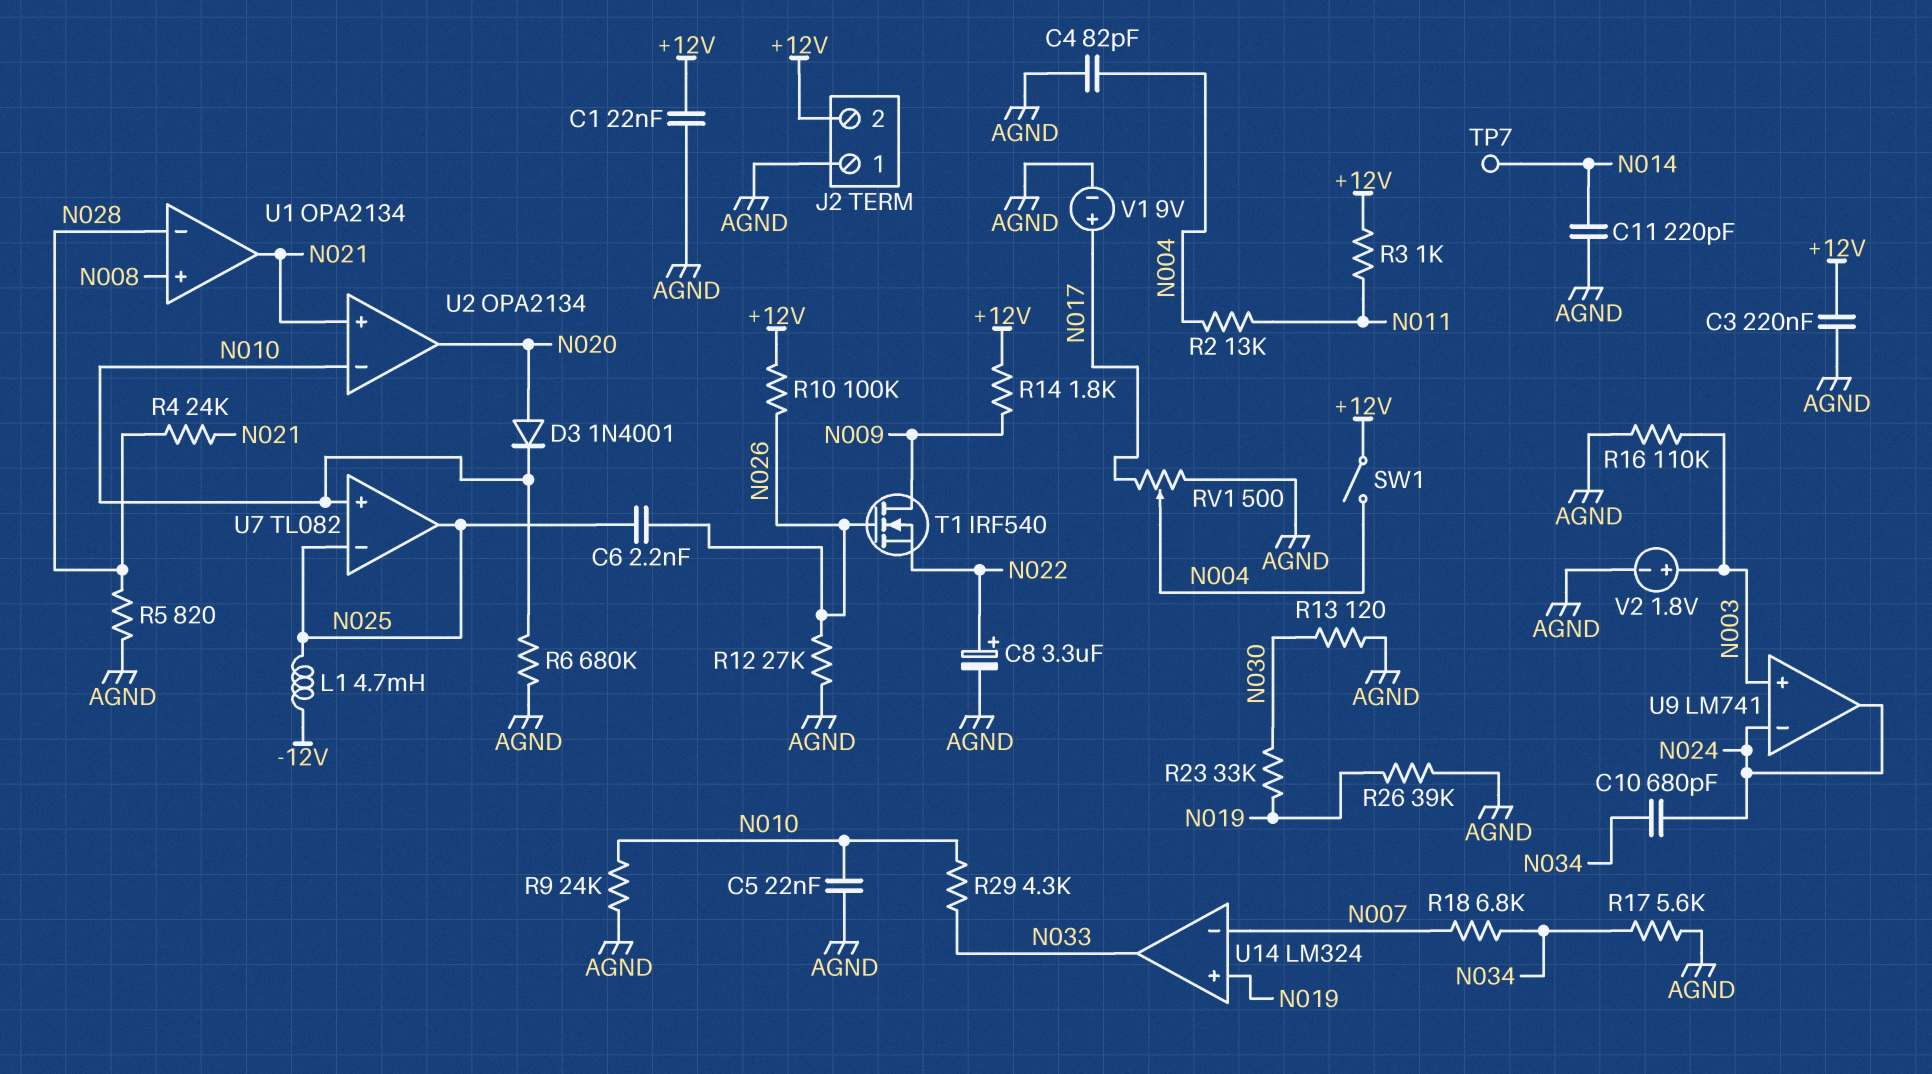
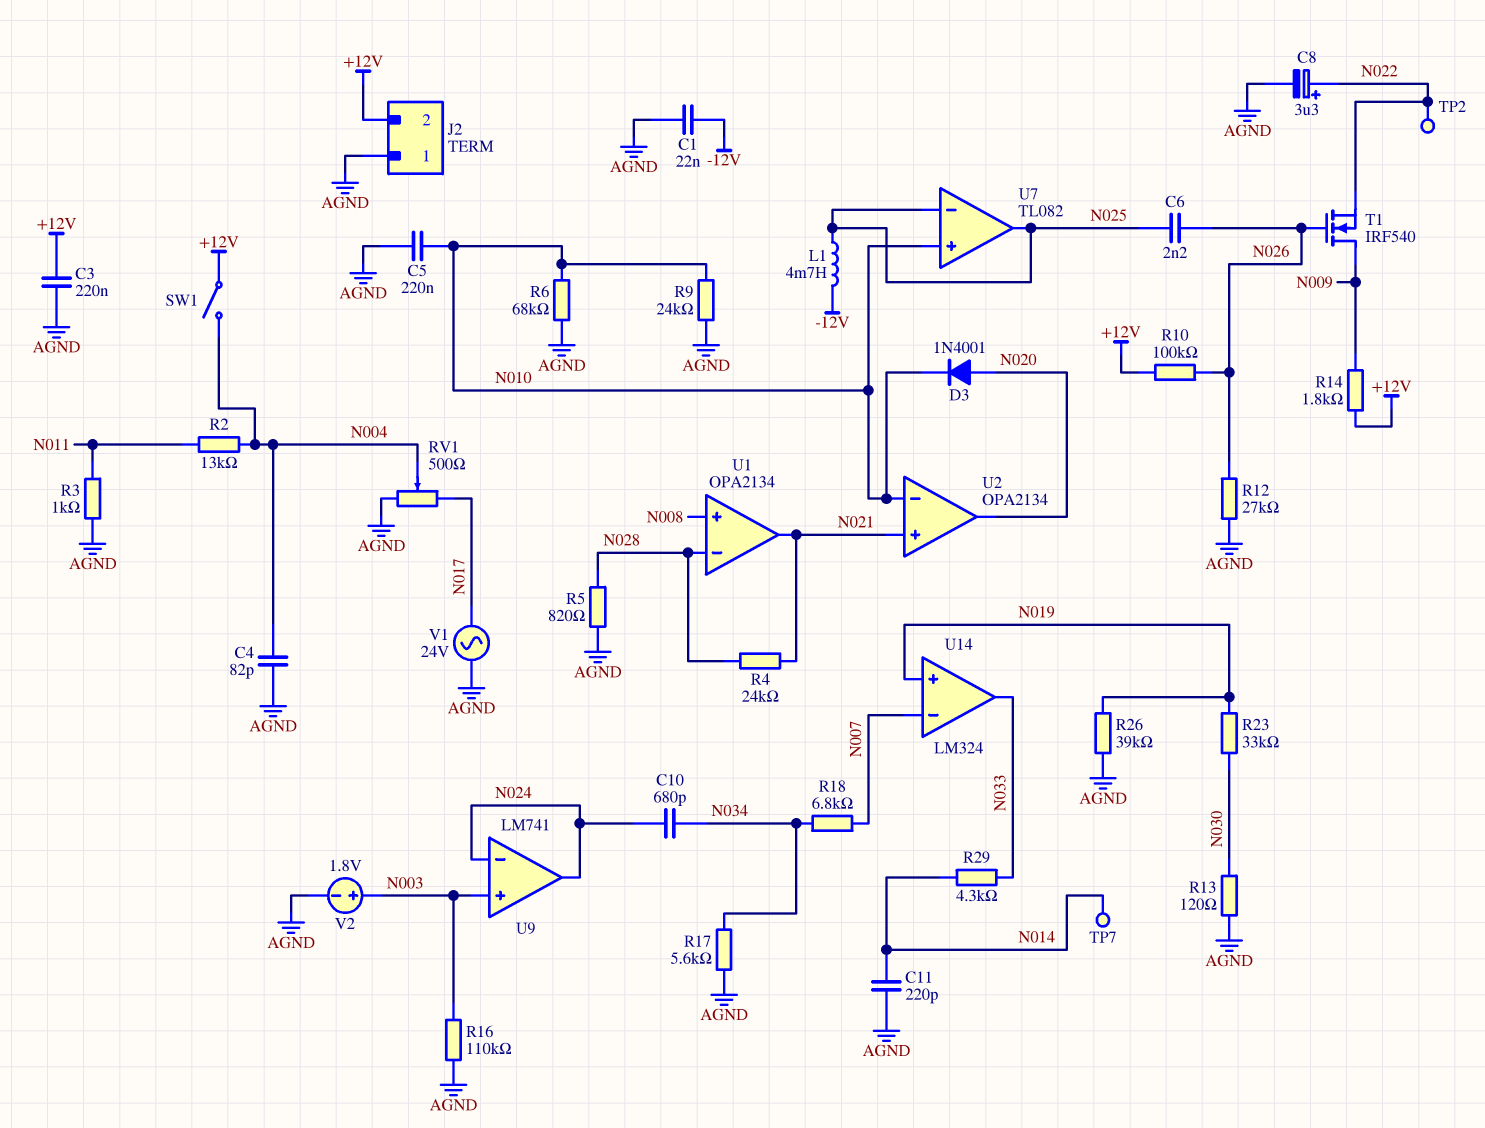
C1: 22nF (+12V, AGND) -> 22nF (-12V, AGND)
C5: 22nF (AGND, N010) -> 220nF (AGND, N010)
R3: 1k (+12V, N011) -> 1k (AGND, N011)
R6: 680k (AGND, N010) -> 68k (AGND, N010)
R29: 4.3k (N010, N033) -> 4.3k (N014, N033)
TP2: none -> test point (N022)
V1: 9V (plus N017, minus AGND) -> AC 24V (AGND, N017)

